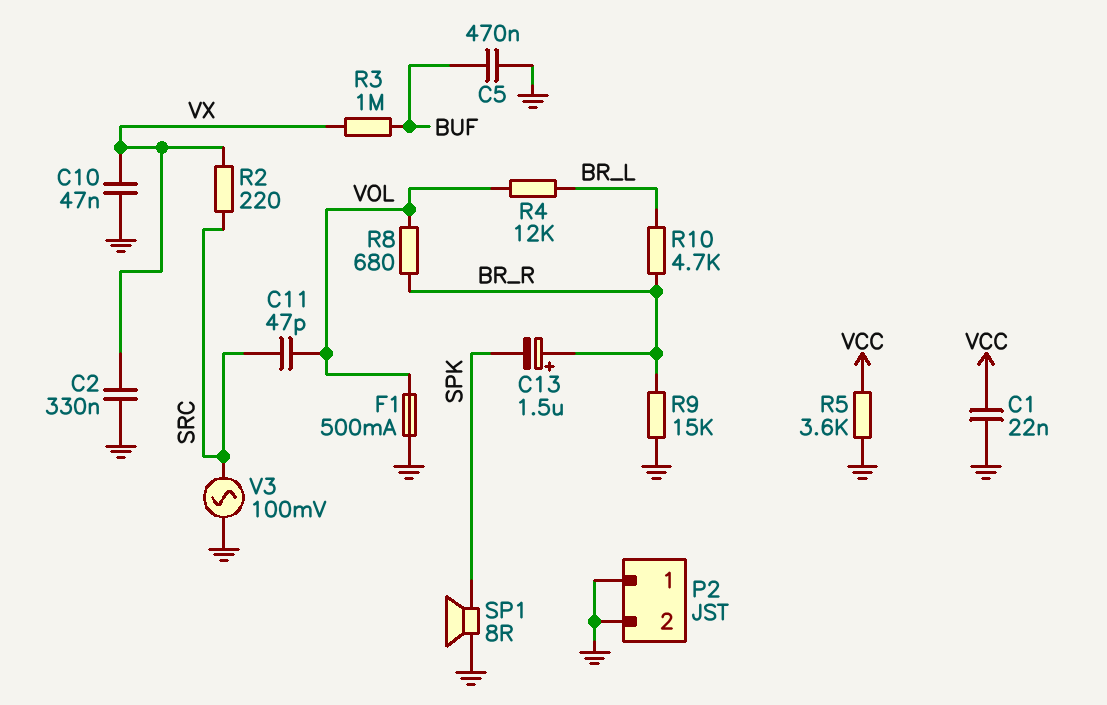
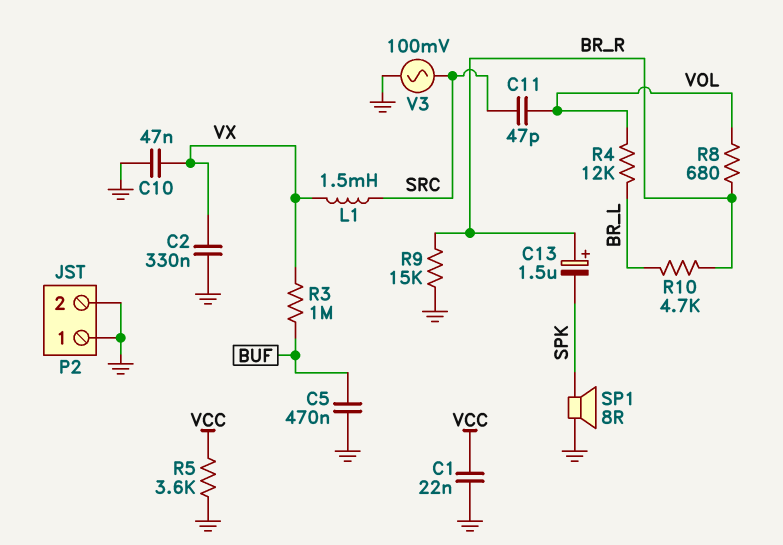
F1: 500mA (GND, VOL) -> none
L1: none -> 1.5mH (SRC, VX)
R2: 220 (SRC, VX) -> none

